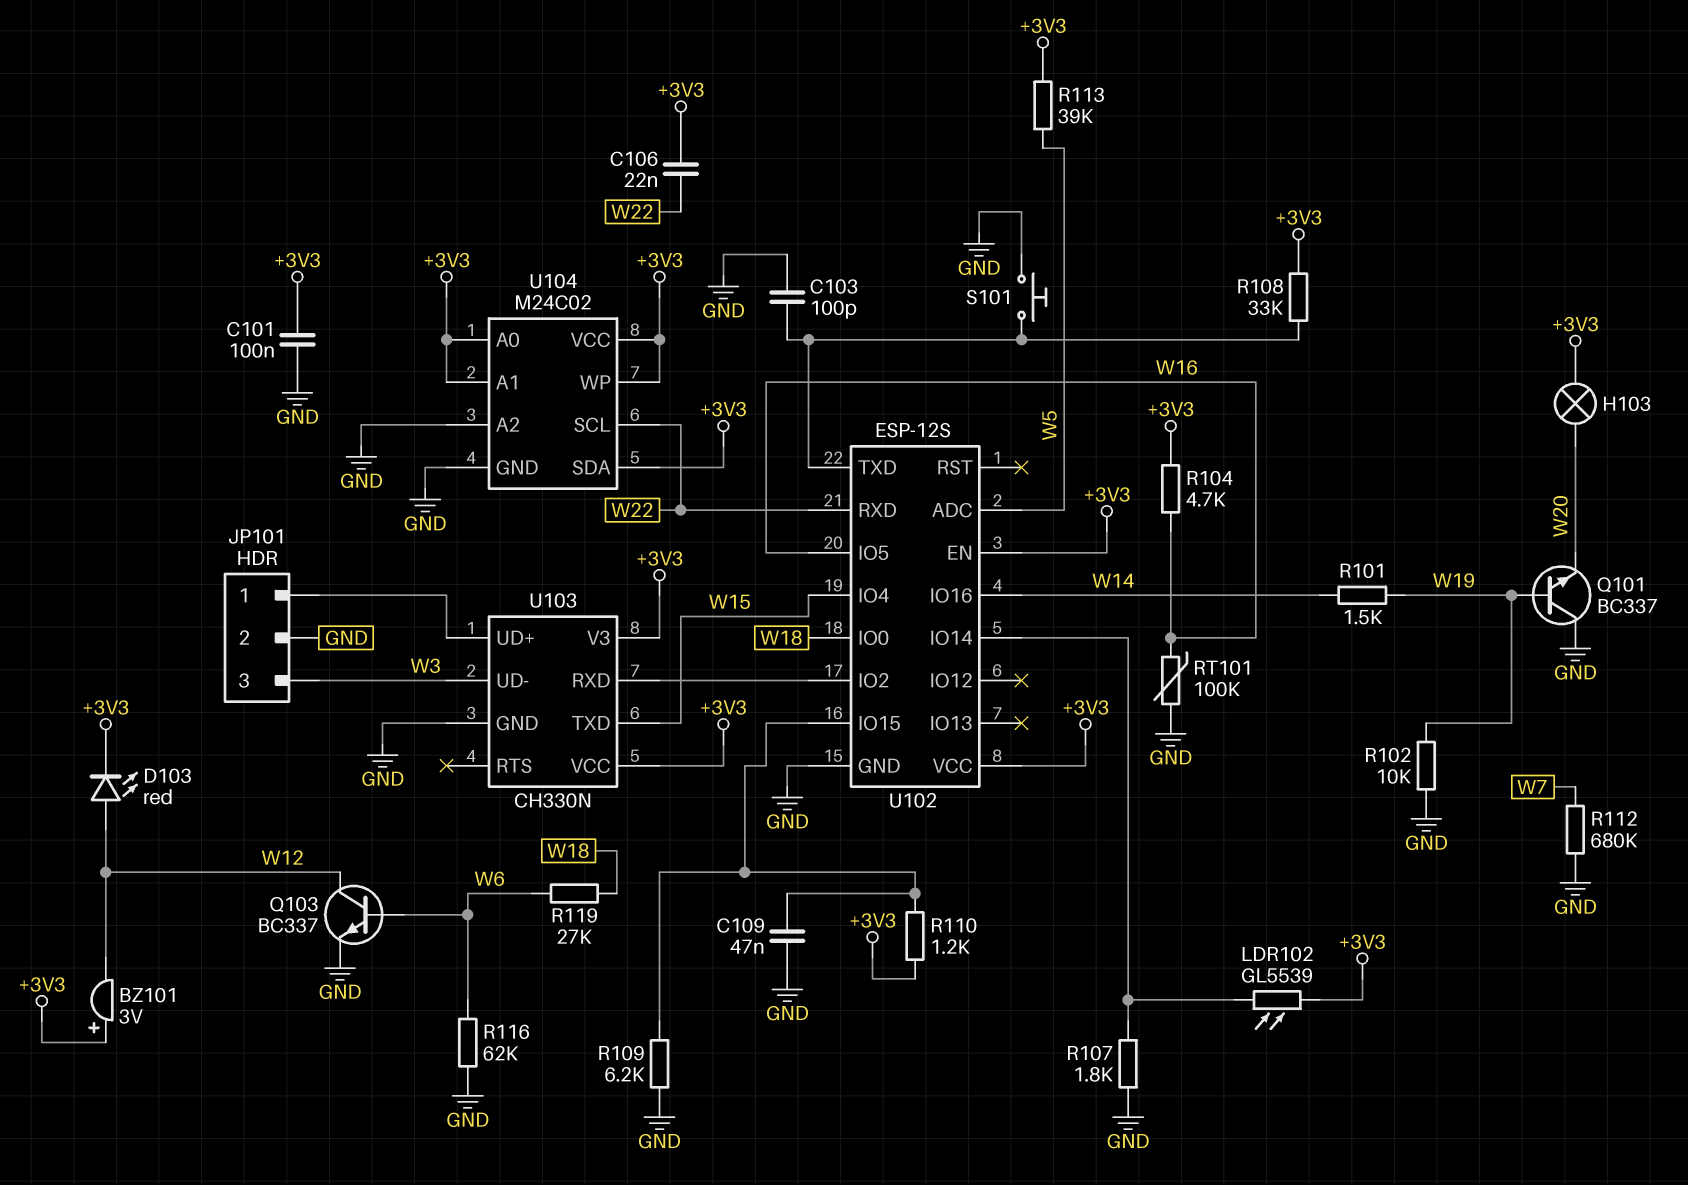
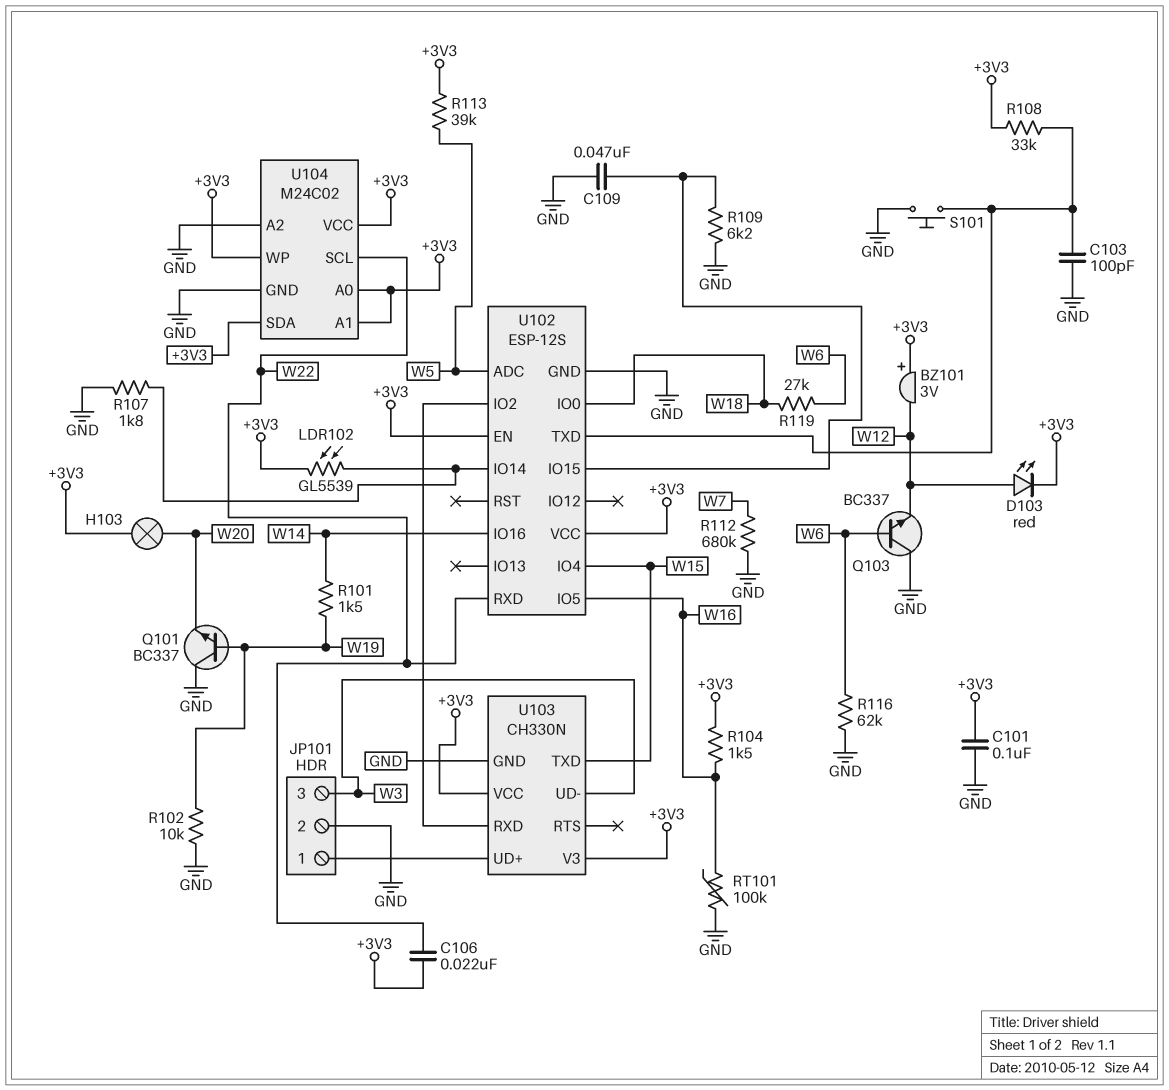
Q103: NPN BC337 (B W6, C W12, E GND) -> NPN BC337 (B W6, C GND, E W12)
R104: 4.7k (+3V3, W16) -> 1.5k (+3V3, W16)
R110: 1.2k (+3V3, U102/IO15) -> none

